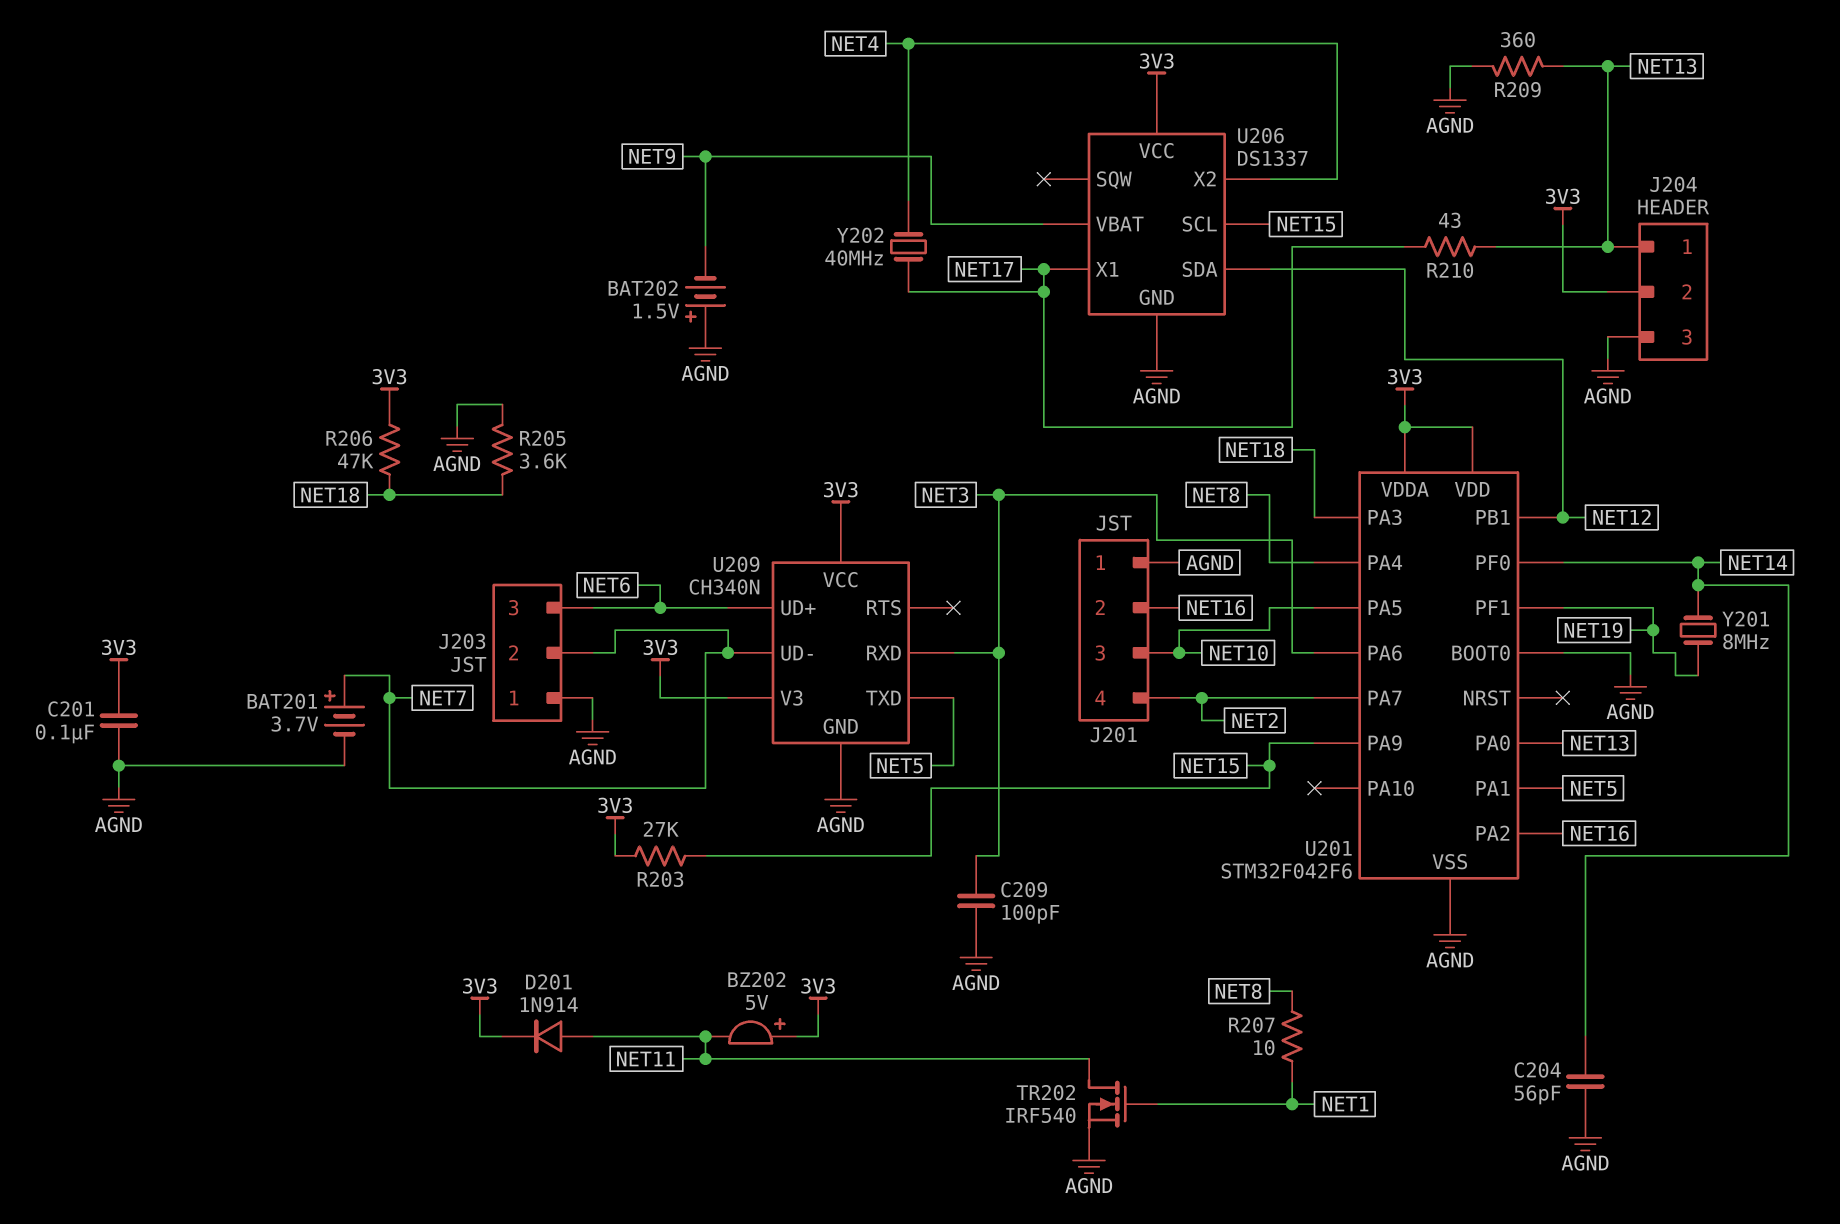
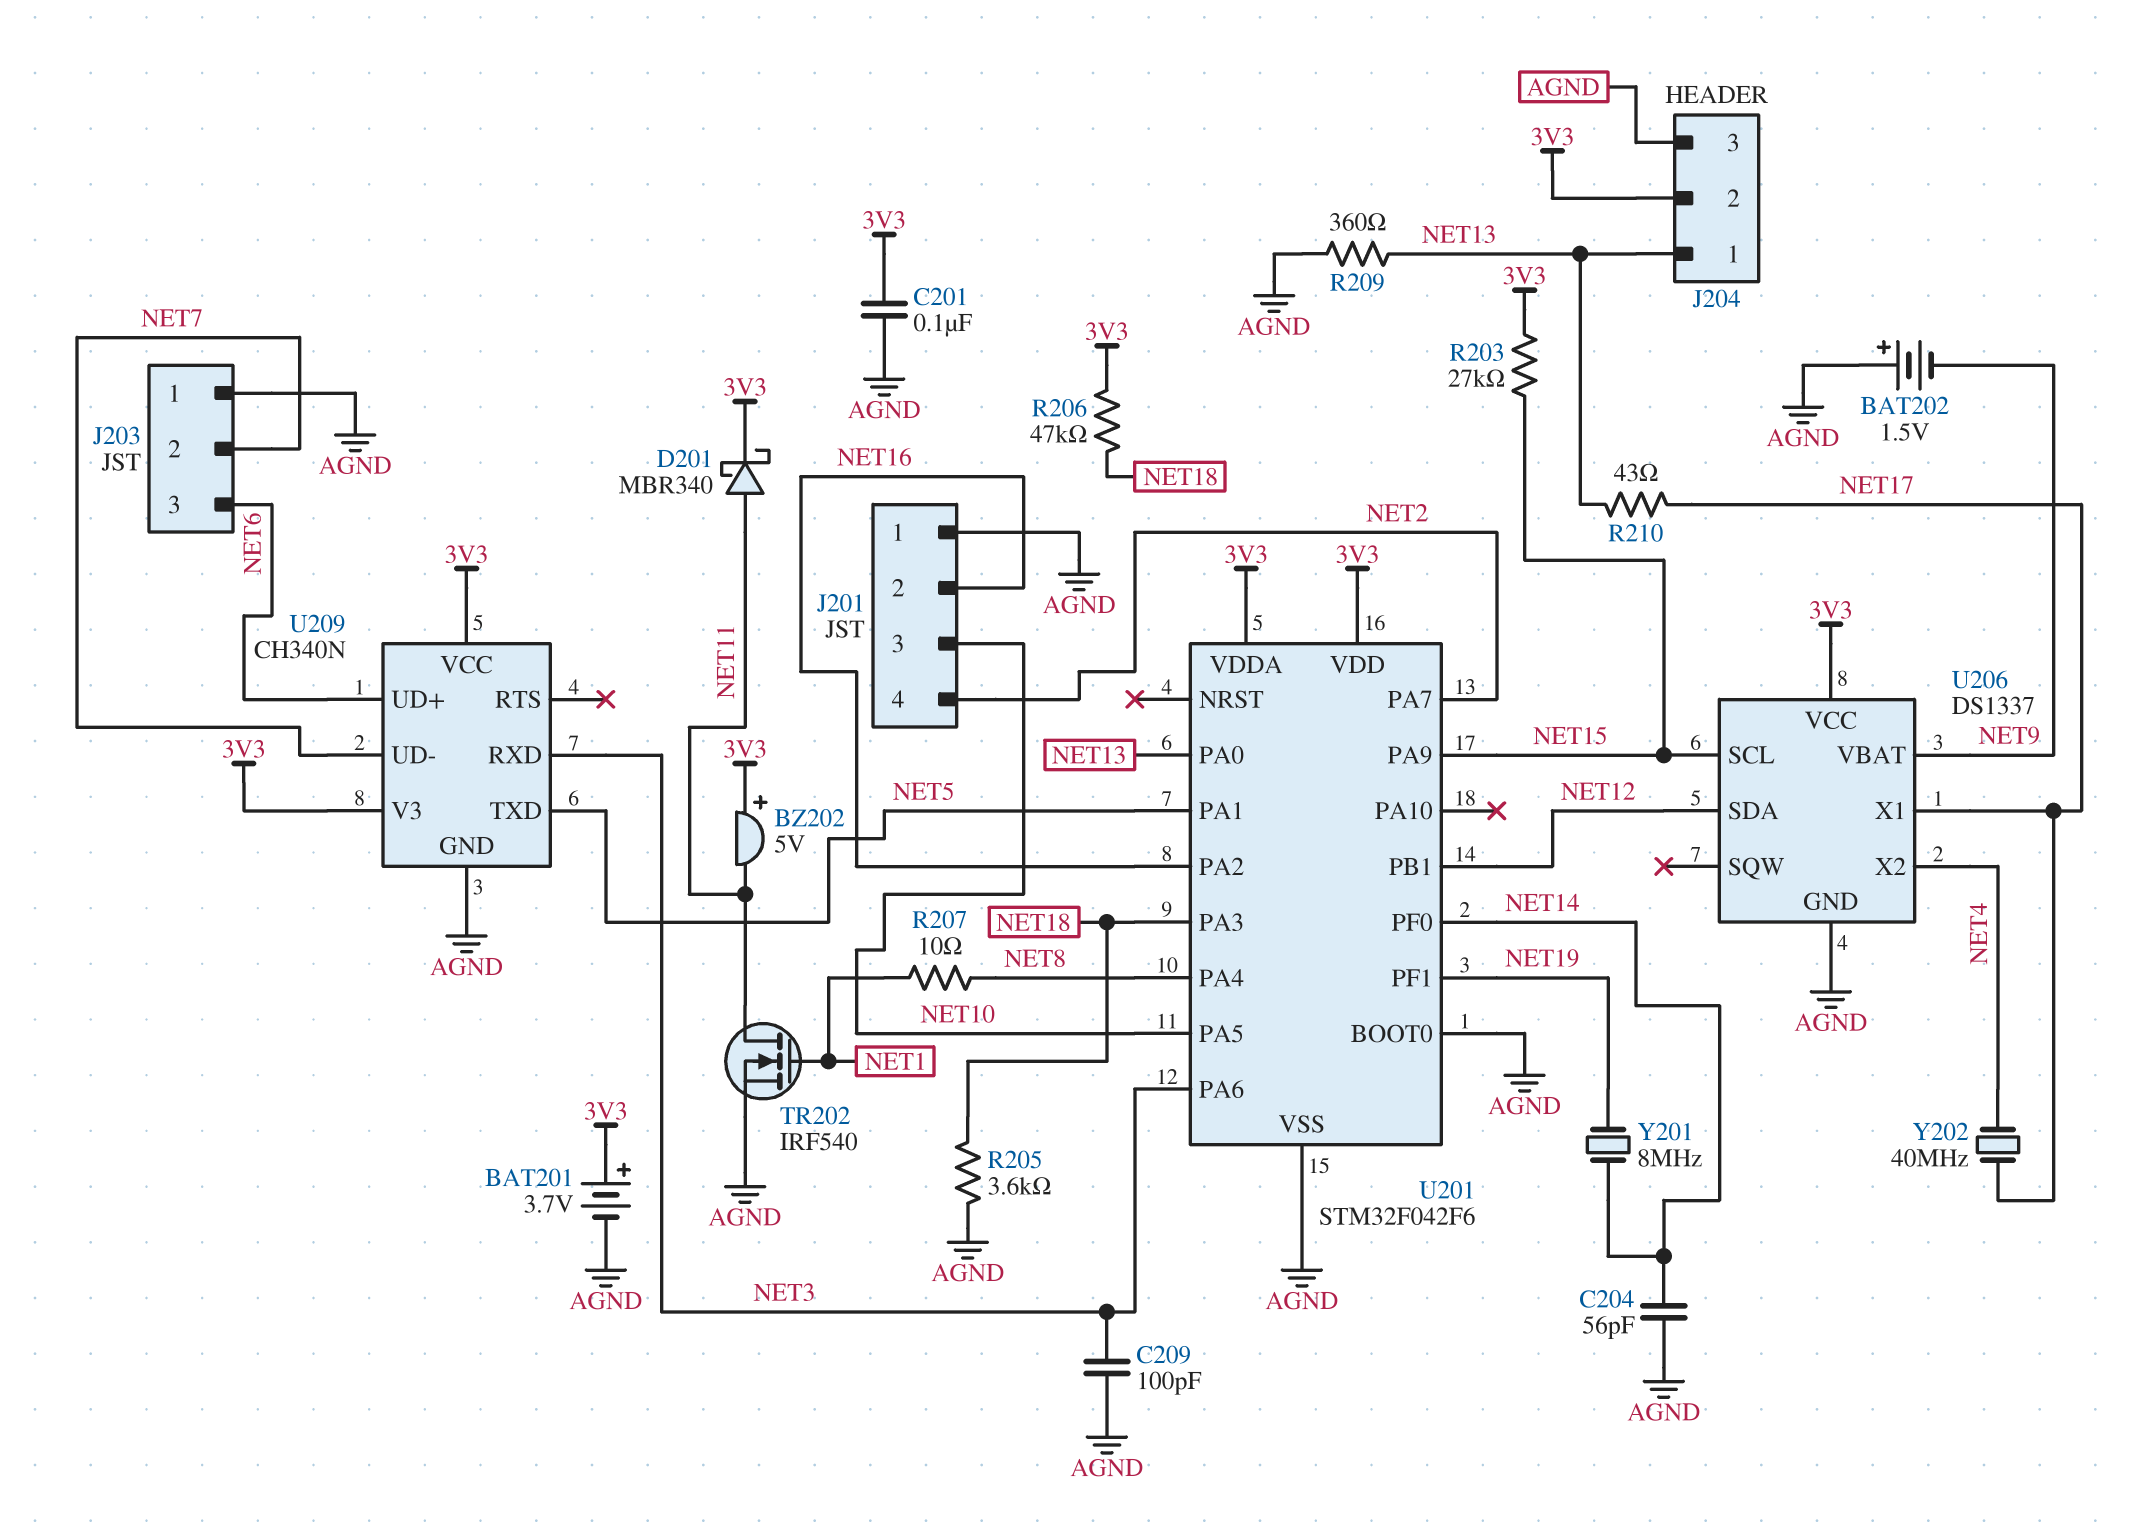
BAT201: 3.7V (plus NET7, minus AGND) -> 3.7V (plus 3V3, minus AGND)
D201: diode 1N914 (A NET11, K 3V3) -> schottky MBR340 (A NET11, K 3V3)

